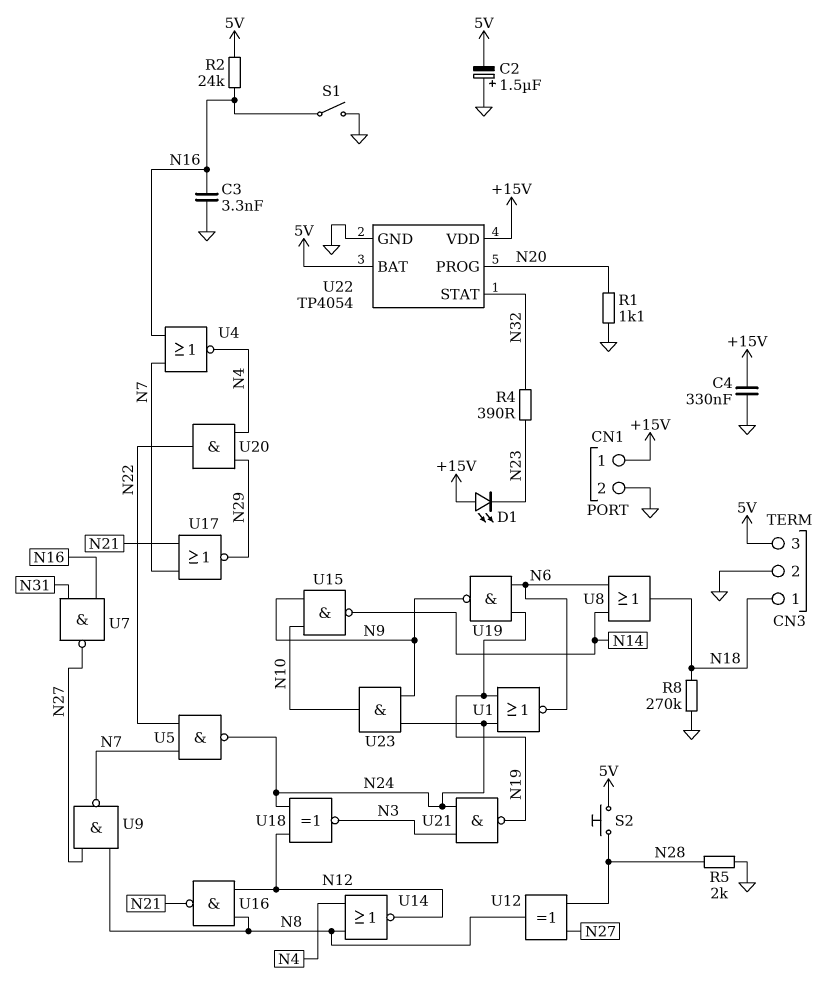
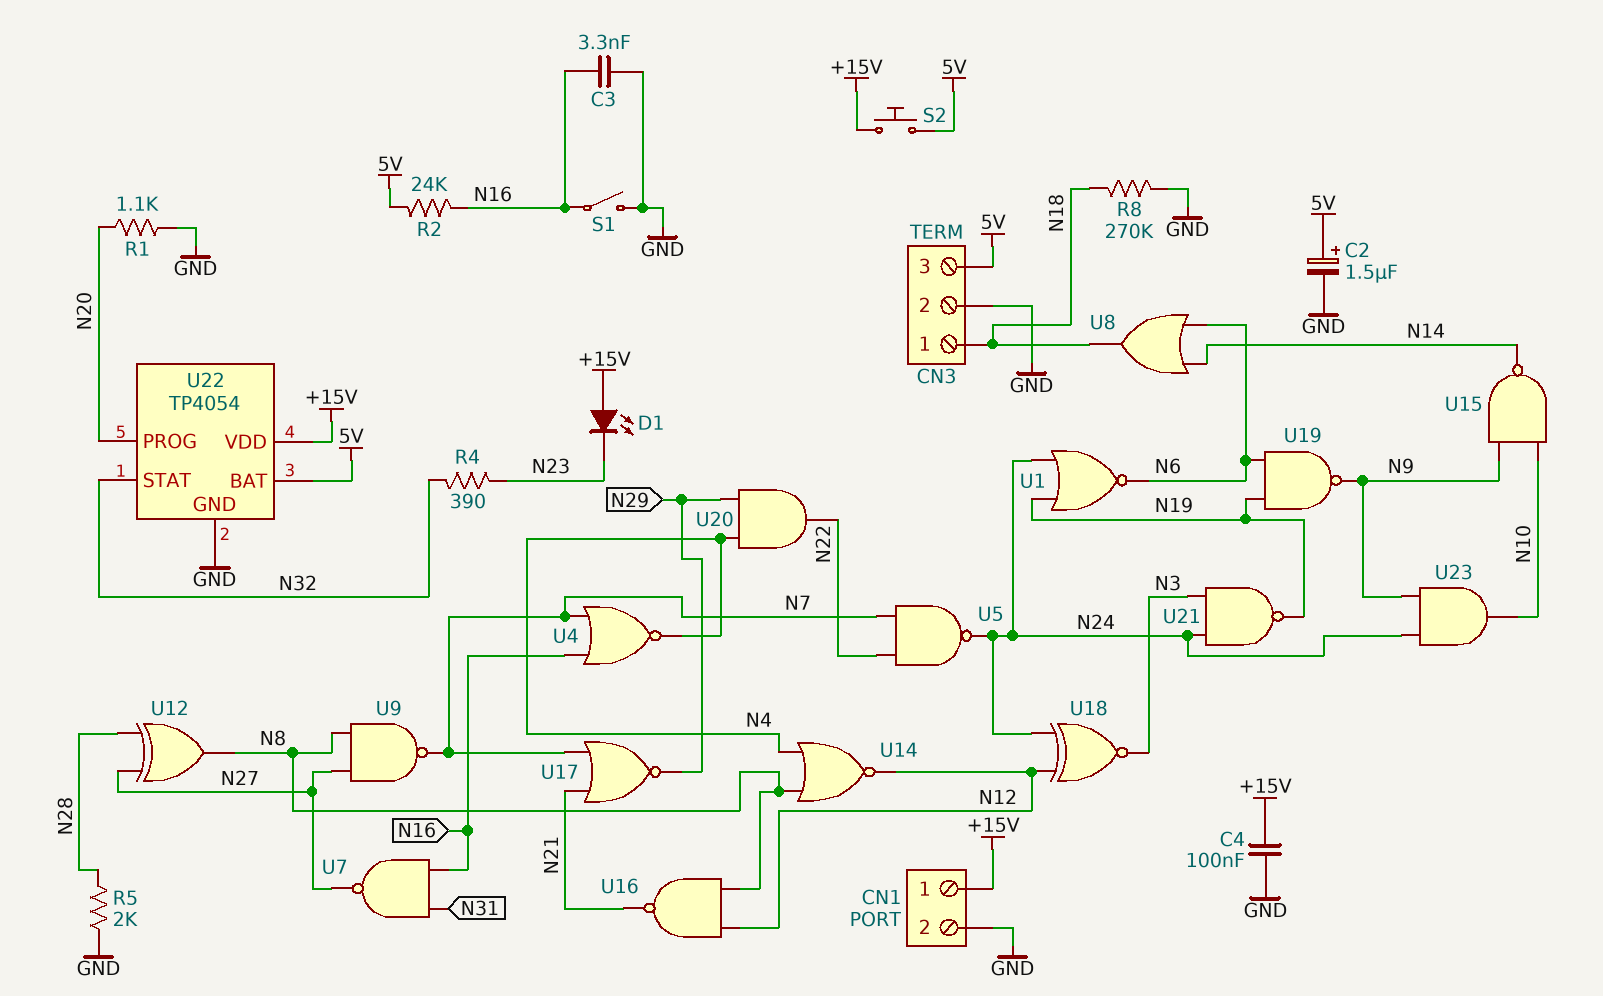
C2: 1.5uF (plus GND, minus 5V) -> 1.5uF (plus 5V, minus GND)
C4: 330nF (+15V, GND) -> 100nF (+15V, GND)
S2: button (5V, N28) -> button (+15V, 5V)

